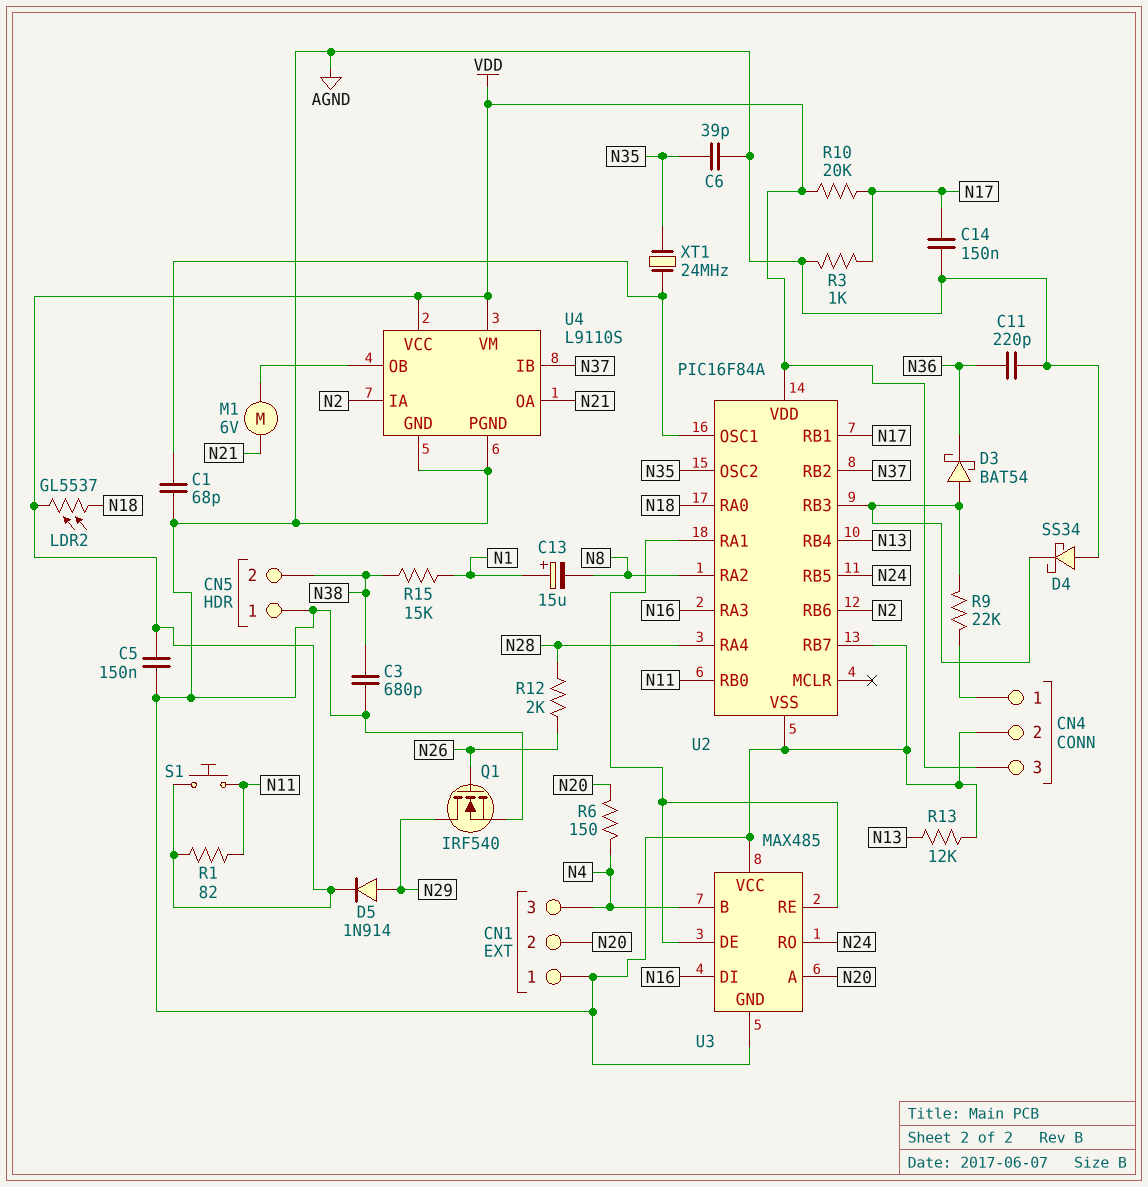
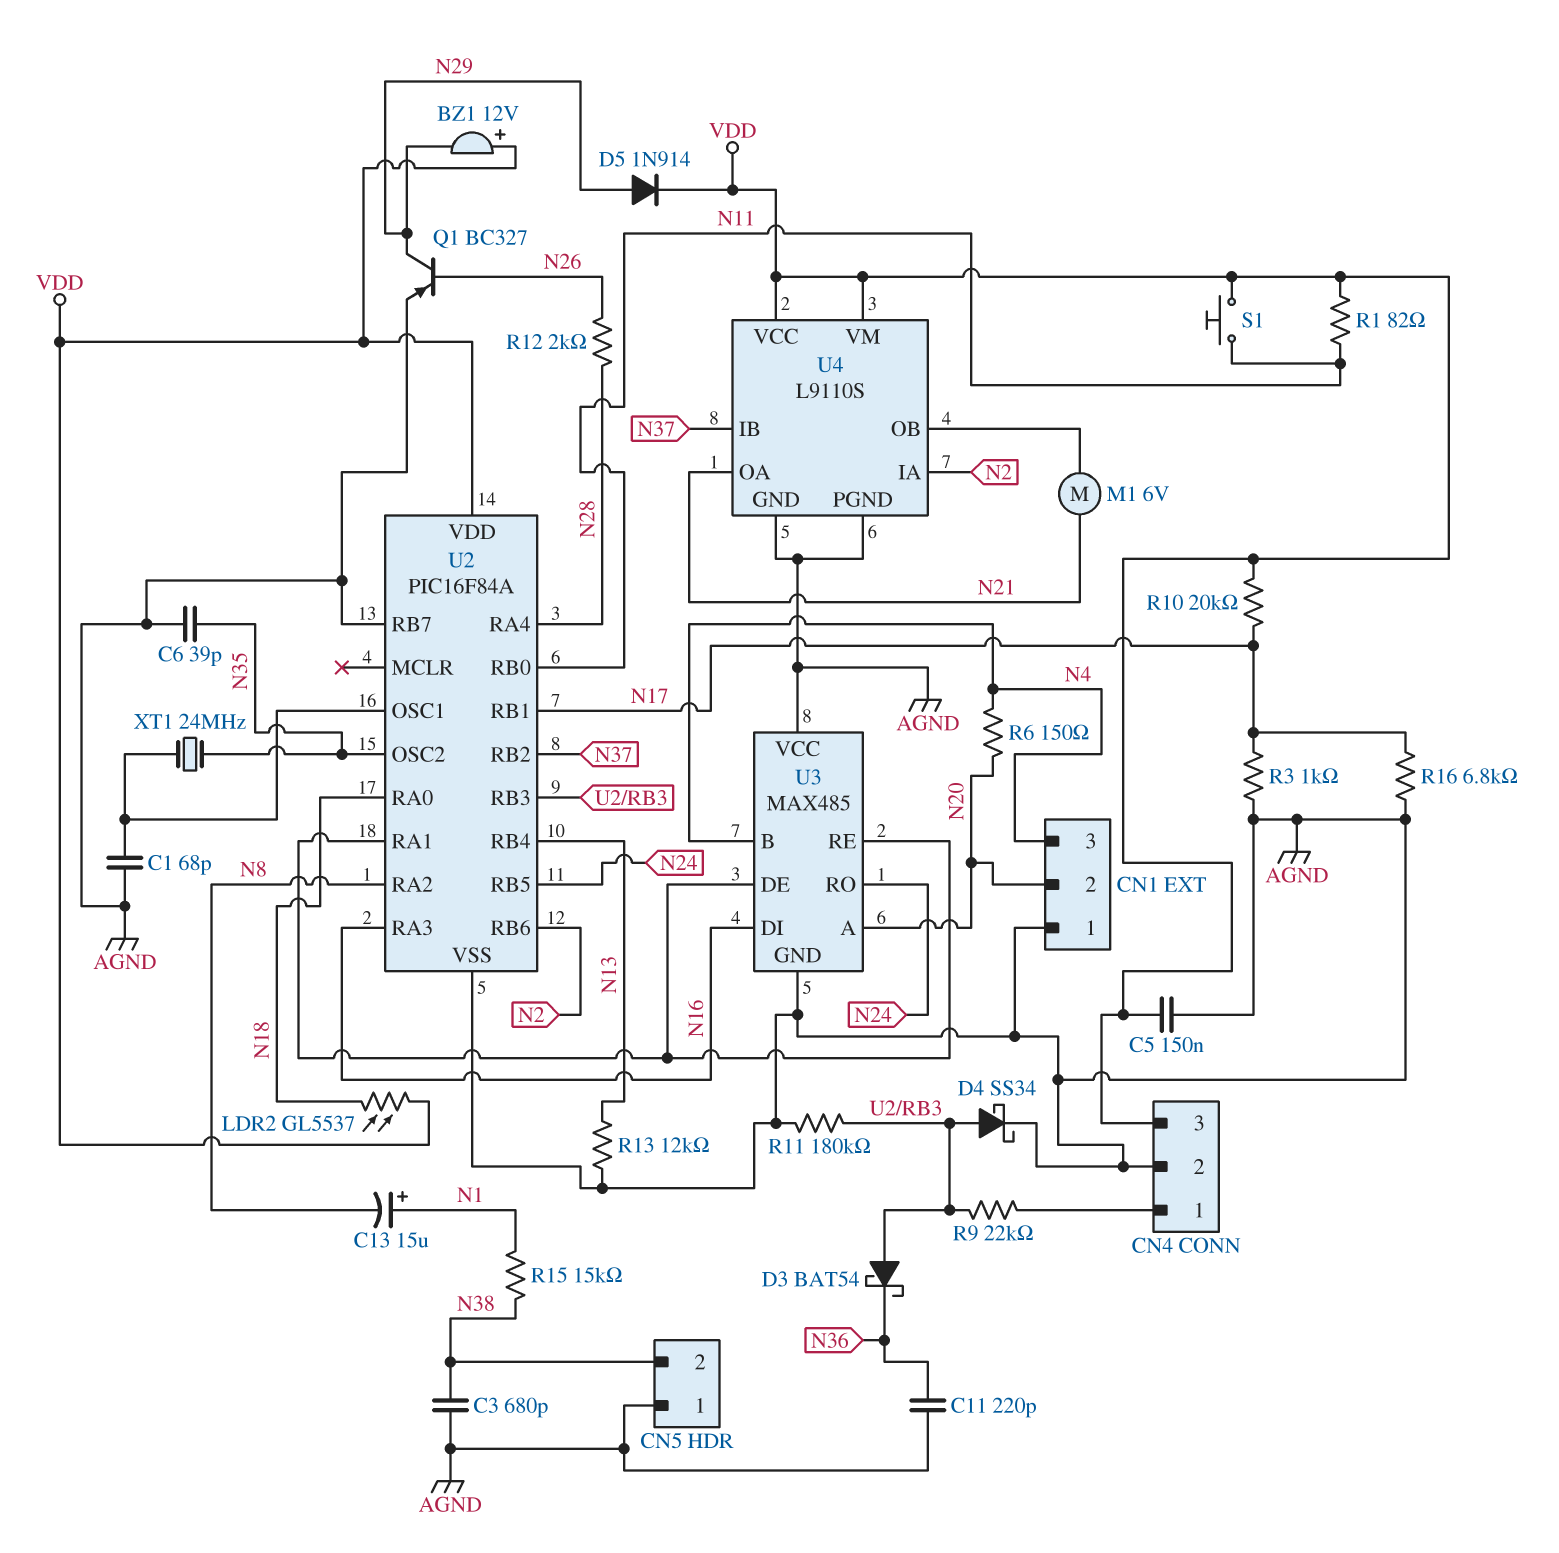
BZ1: none -> buzzer 12V (plus VDD, minus N29)
C14: 150nF (AGND, N17) -> none
D4: schottky SS34 (A AGND, K U2/RB3) -> schottky SS34 (A U2/RB3, K AGND)
Q1: NMOS IRF540 (G N26, D N29, S AGND) -> PNP BC327 (B N26, C N29, E AGND)
R11: none -> 180k (AGND, U2/RB3)
R16: none -> 6.8k (AGND, N17)

